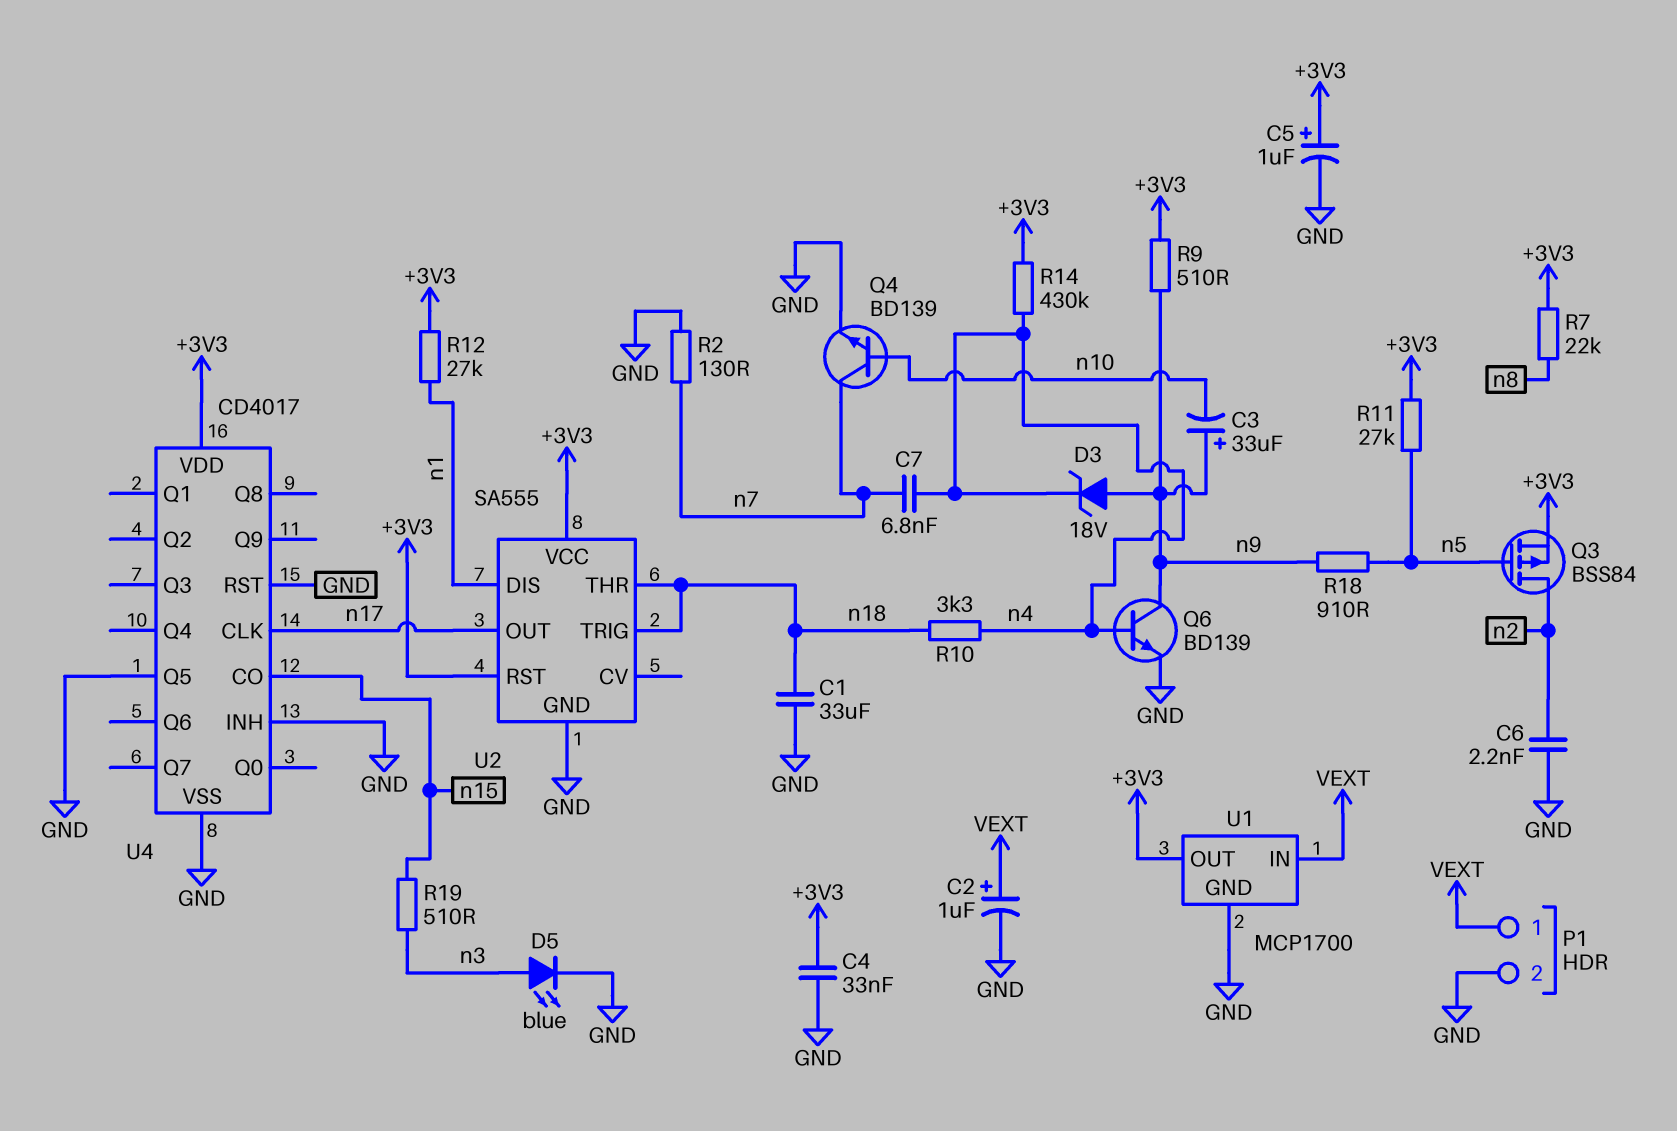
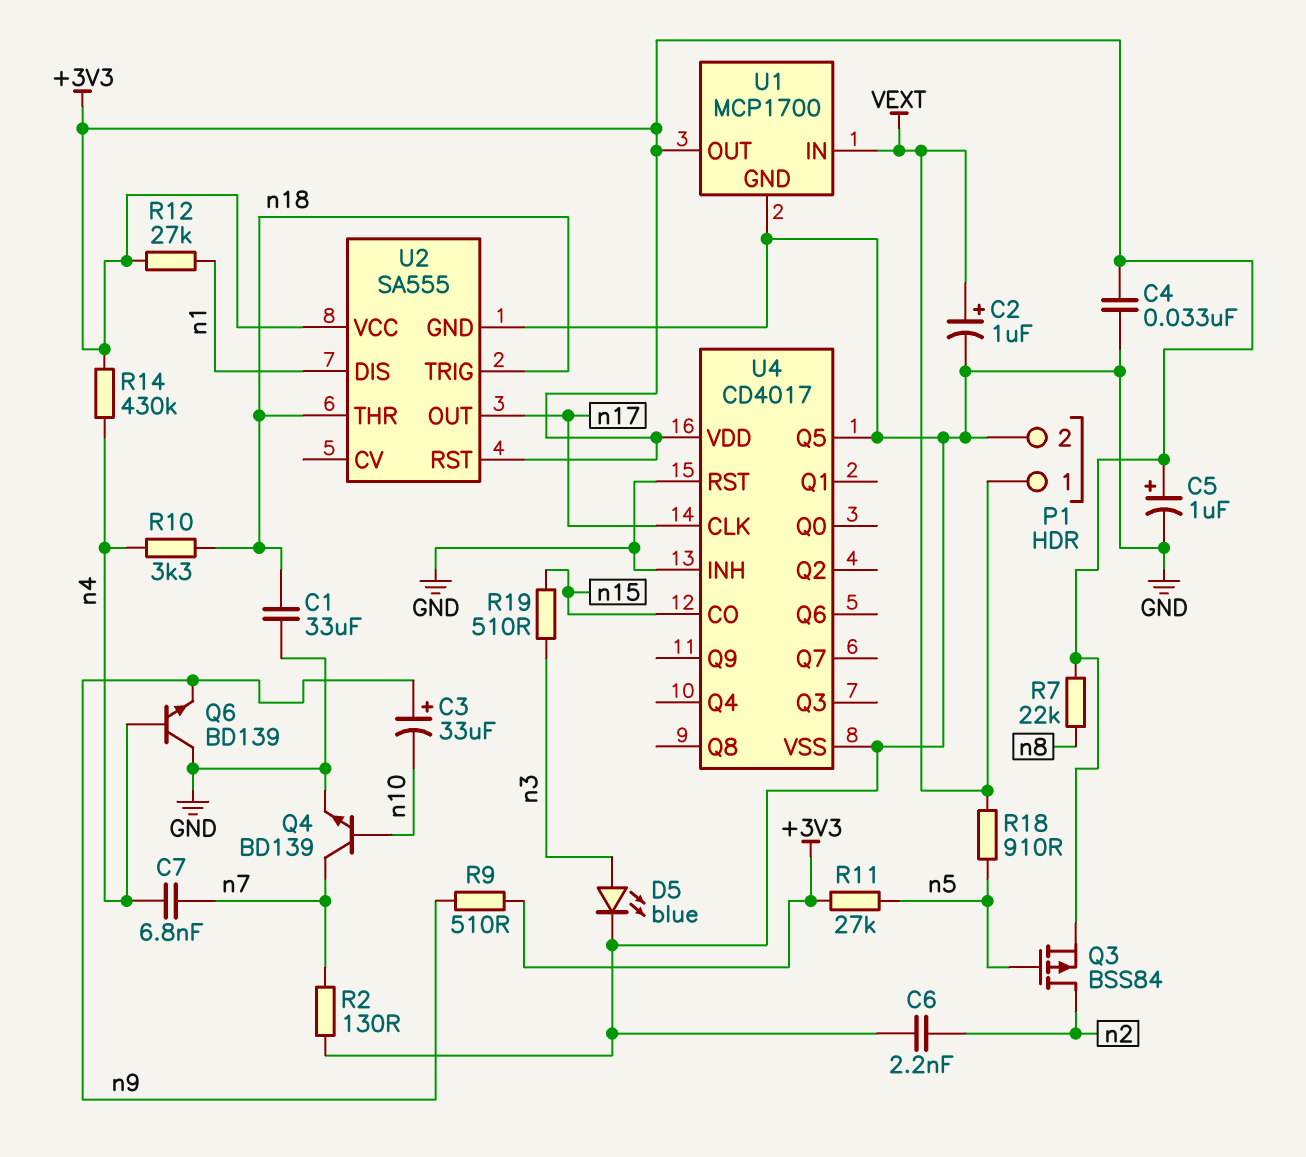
D3: zener 18V (A n9, K n4) -> none
Q6: NPN BD139 (B n4, C n9, E GND) -> NPN BD139 (B n4, C GND, E n9)
R18: 910 (n5, n9) -> 910 (VEXT, n5)

